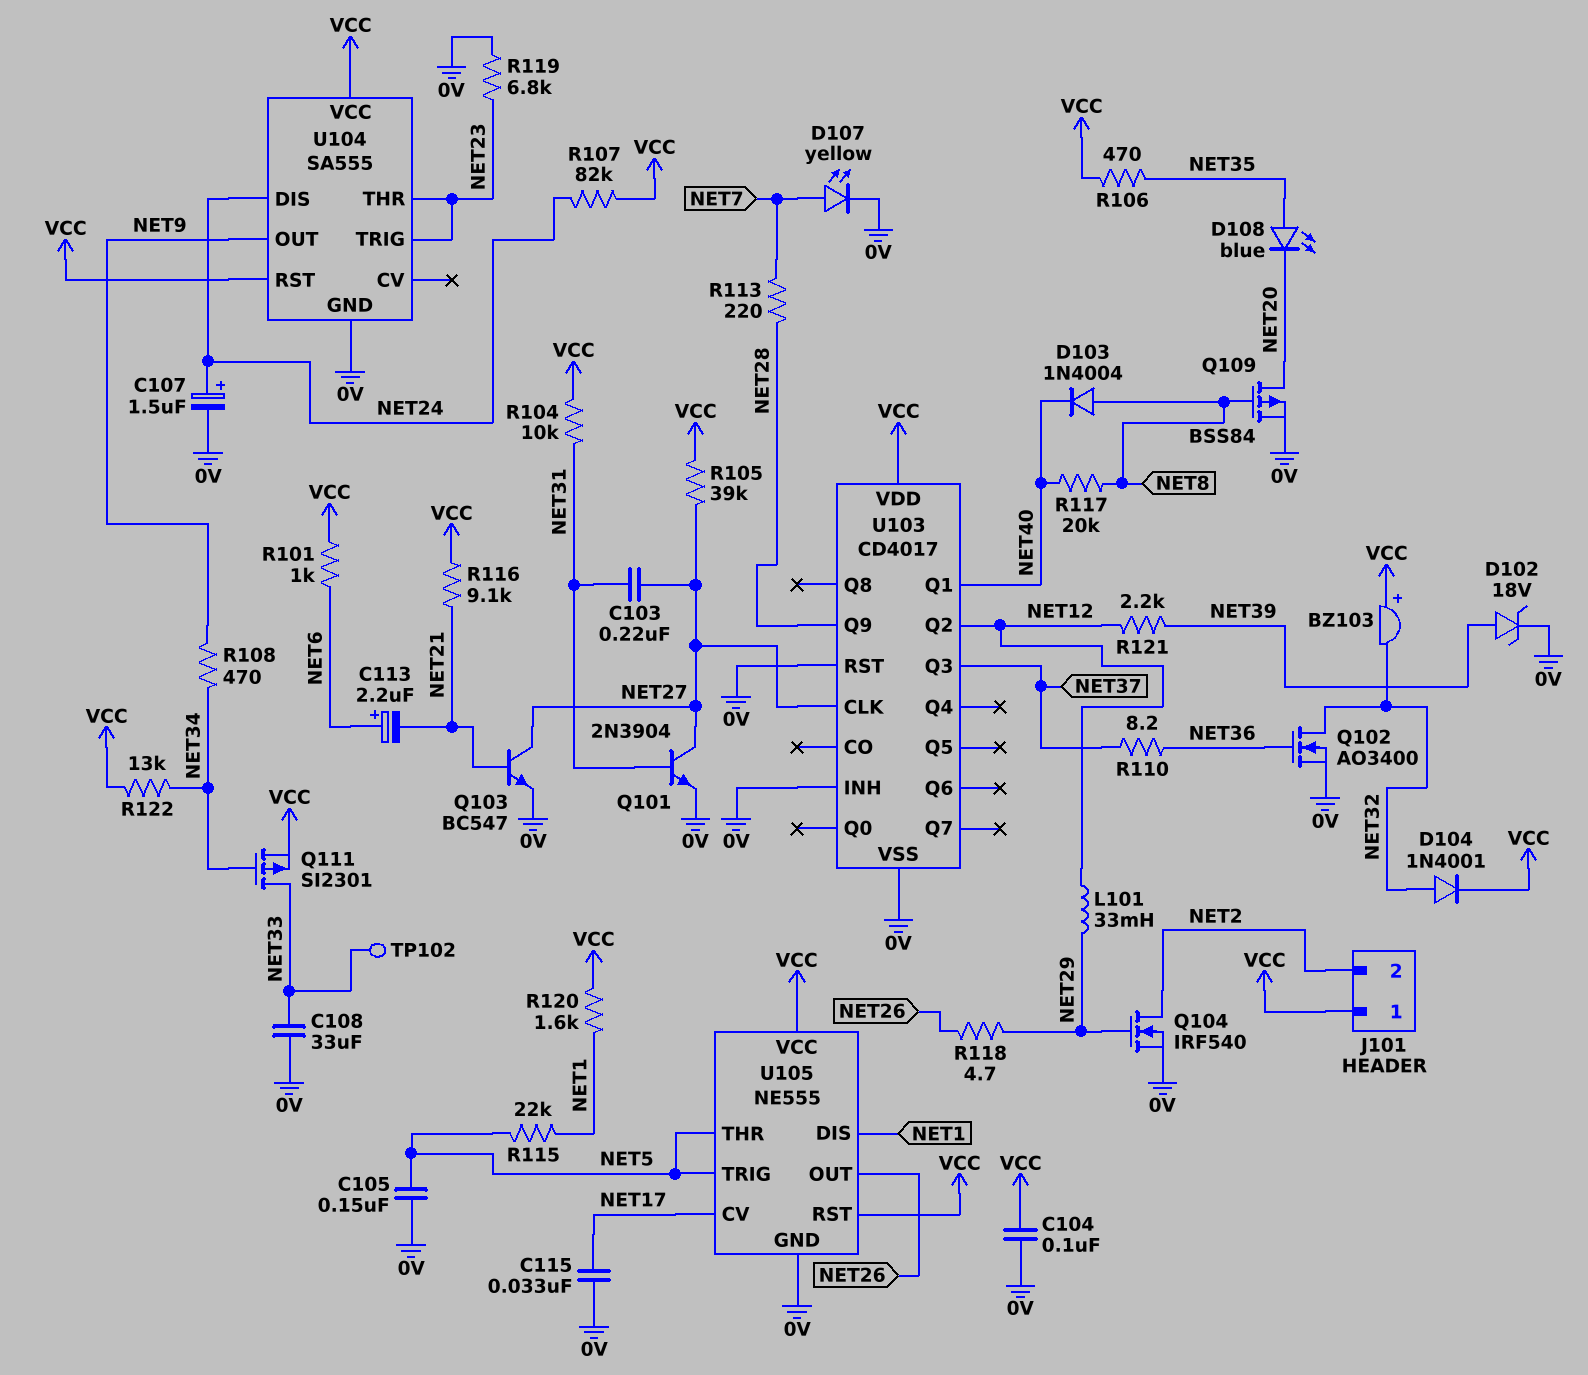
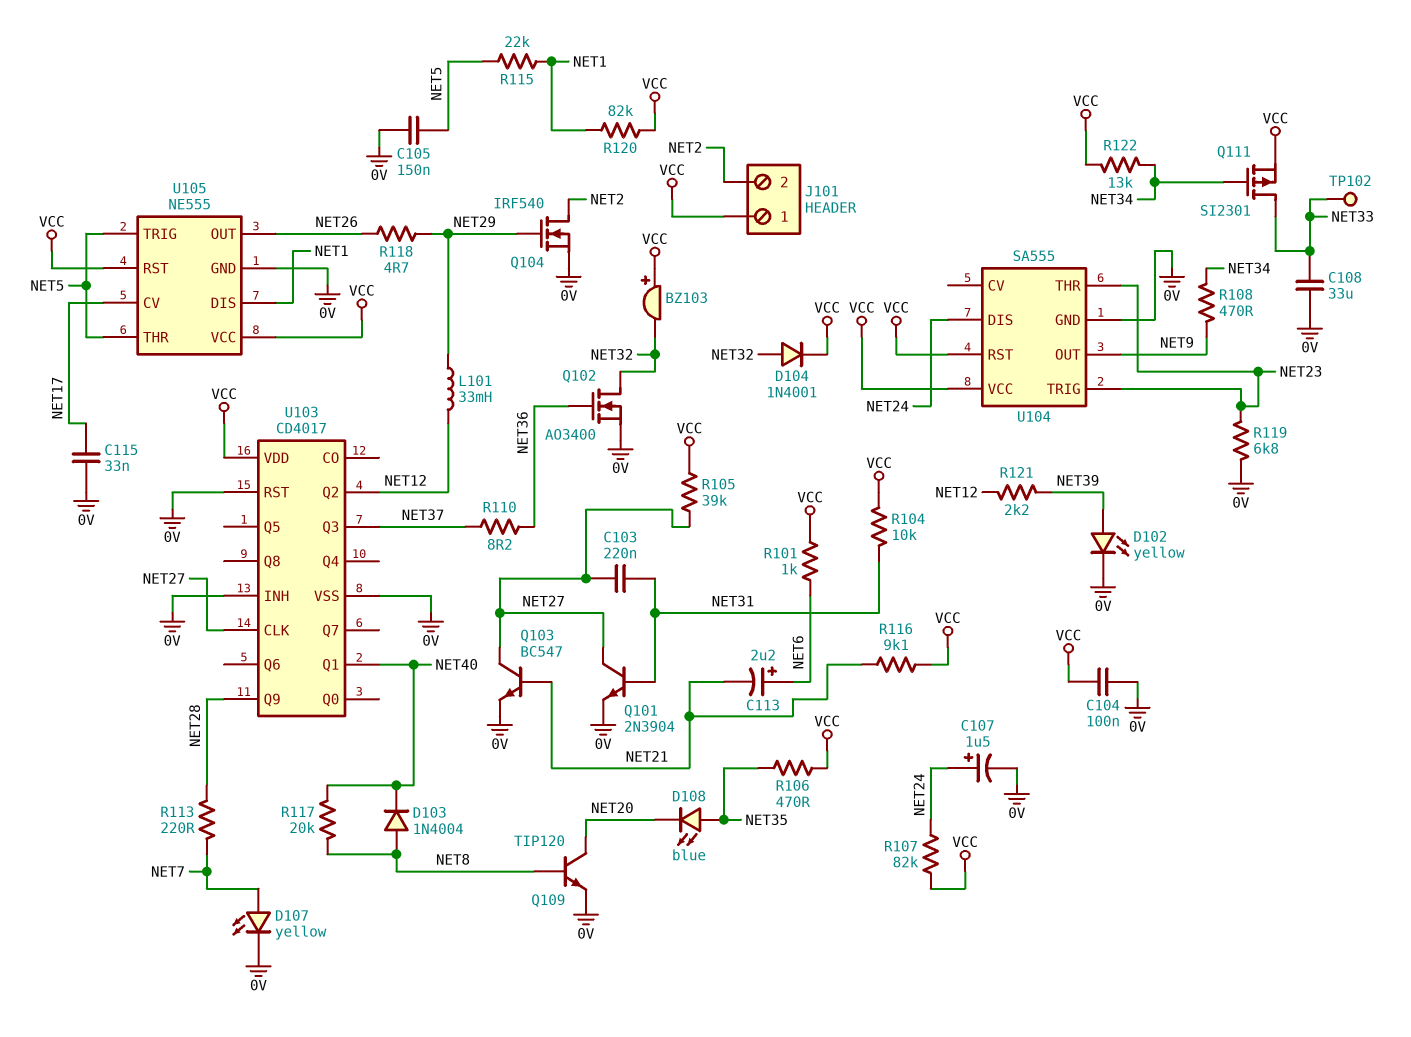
D102: zener 18V (A NET39, K 0V) -> LED yellow (A NET39, K 0V)
Q109: PMOS BSS84 (G NET8, D NET20, S 0V) -> NPN TIP120 (B NET8, C NET20, E 0V)
R120: 1.6k (NET1, VCC) -> 82k (NET1, VCC)

